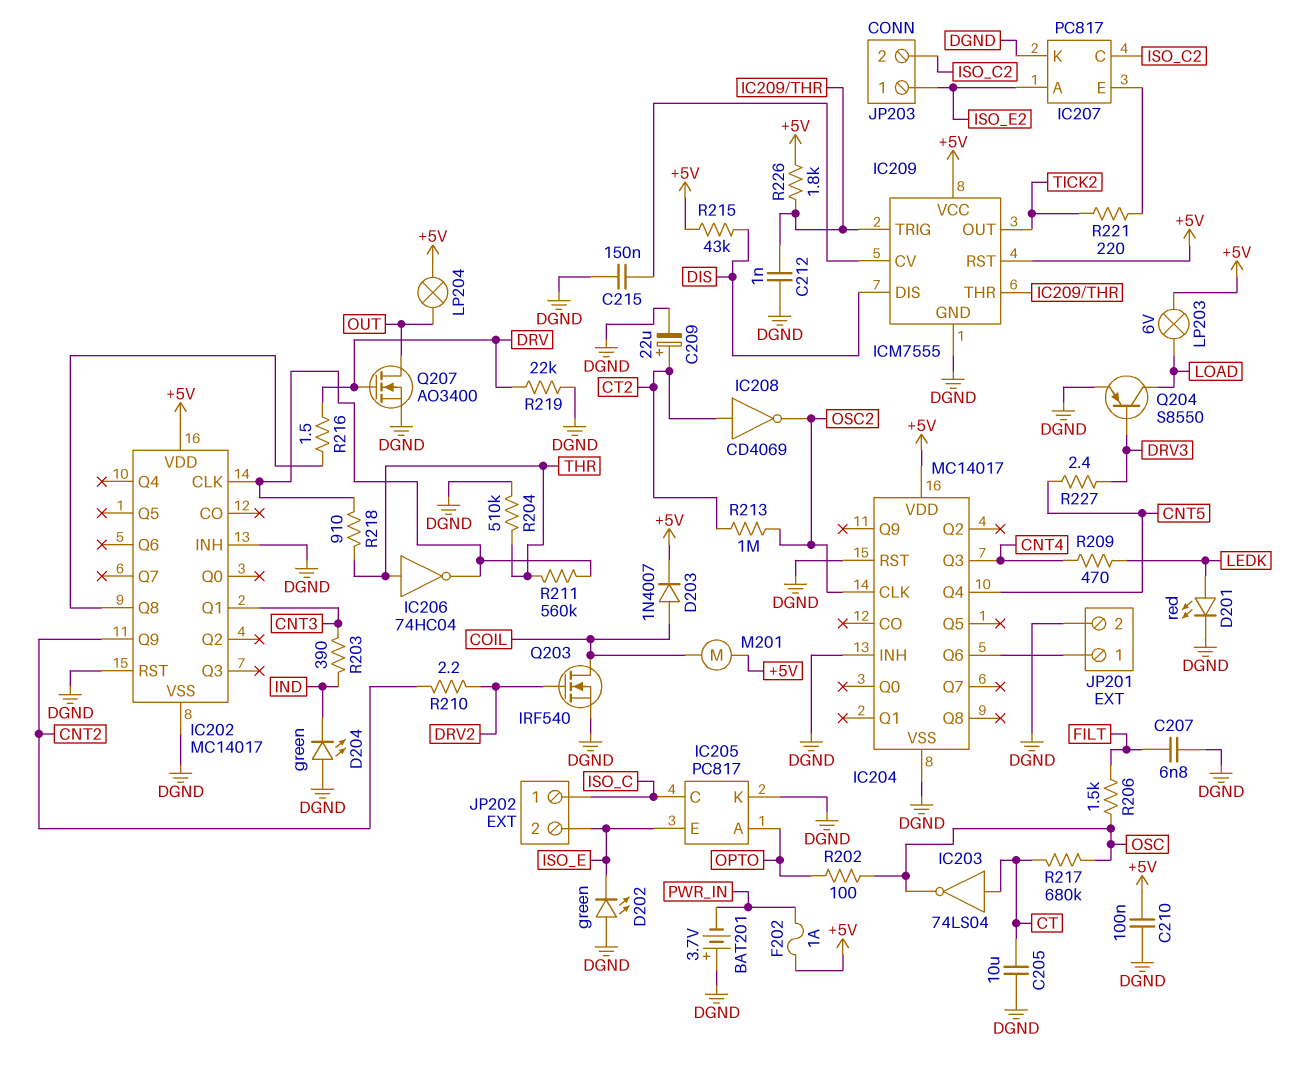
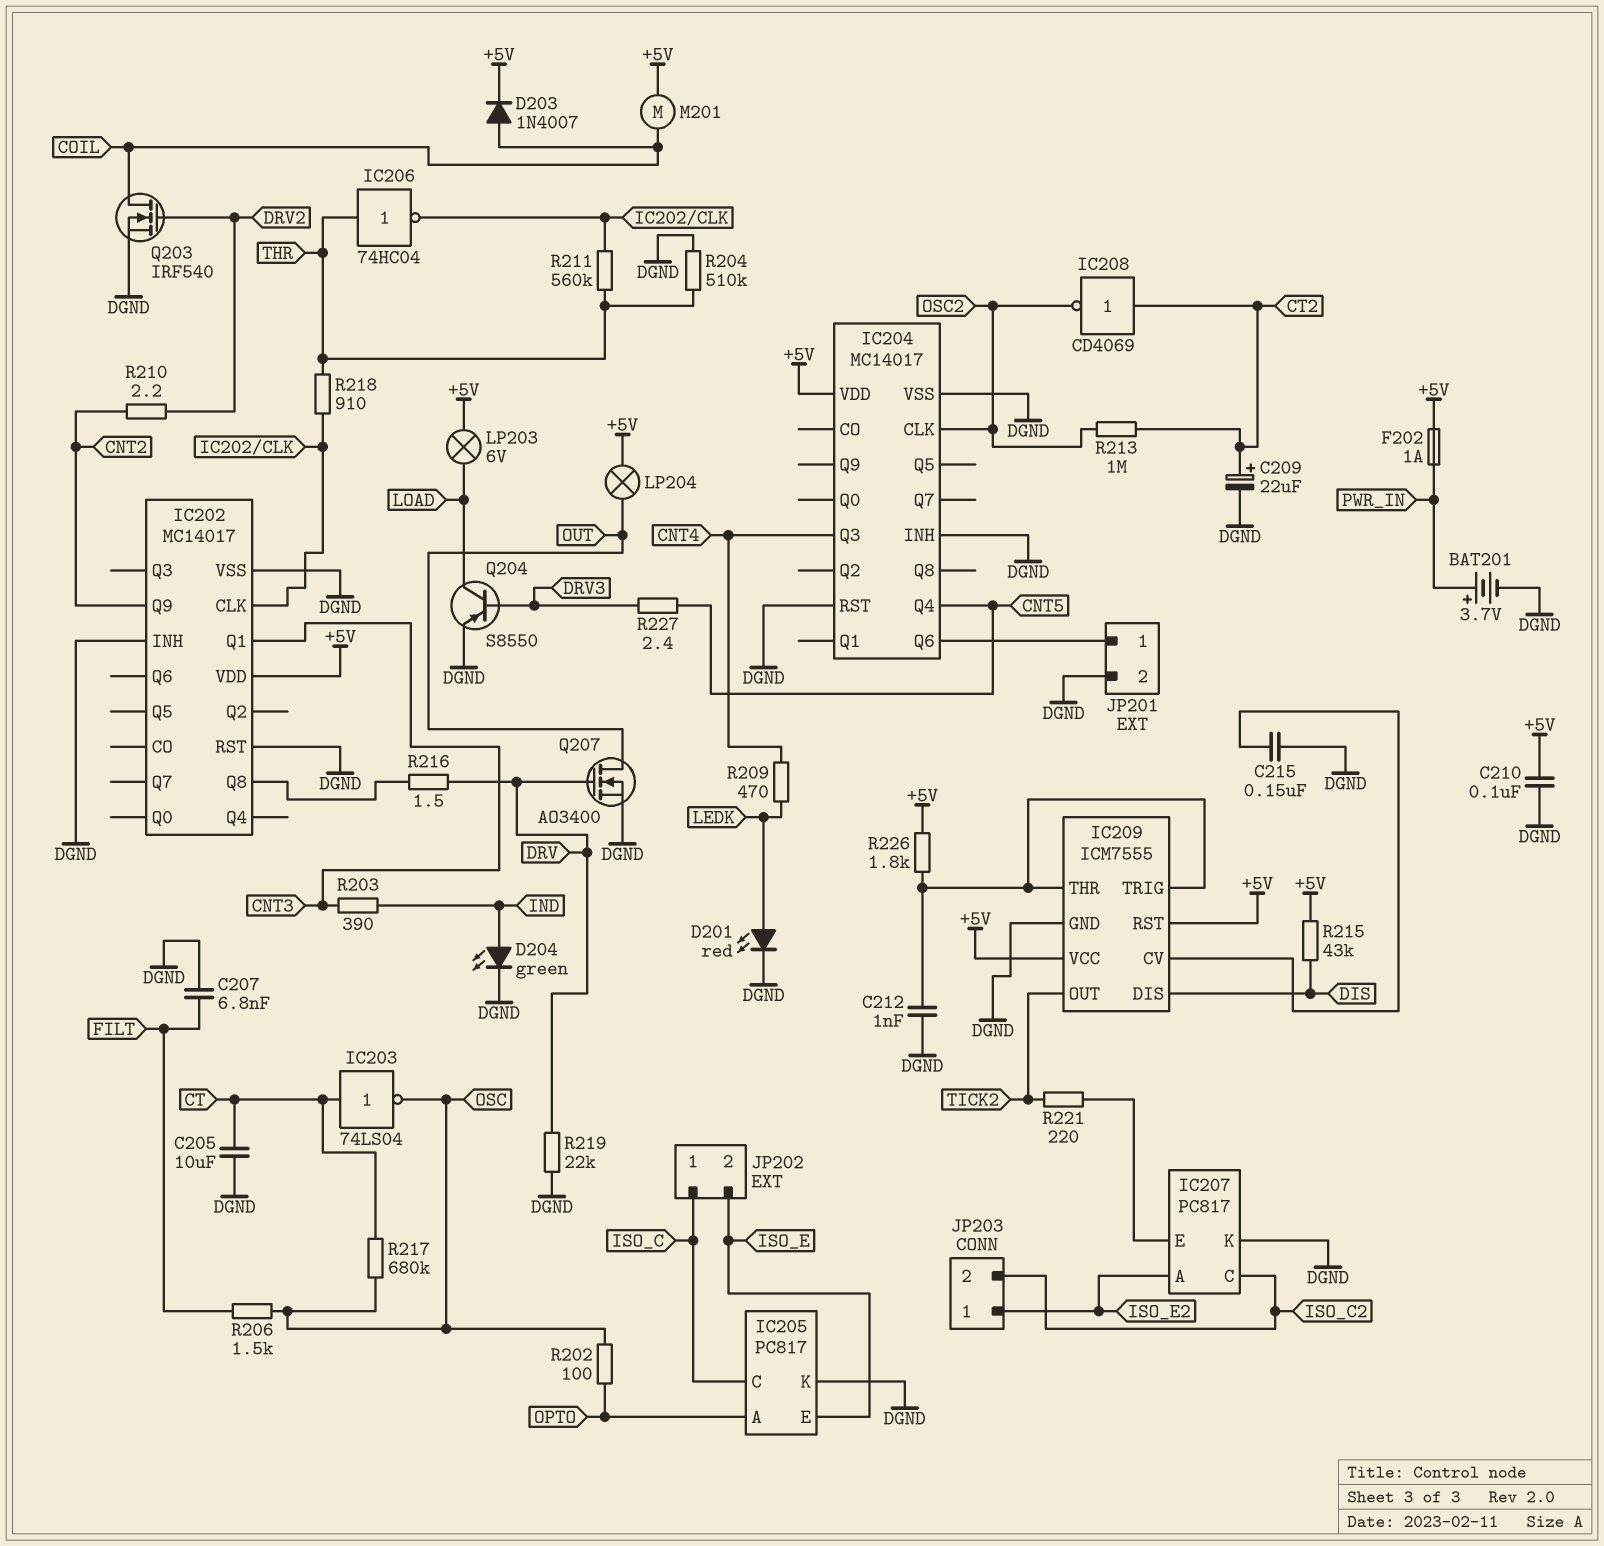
BAT201: 3.7V (plus DGND, minus PWR_IN) -> 3.7V (plus PWR_IN, minus DGND)
D202: LED green (A DGND, K ISO_E) -> none
D204: LED green (A DGND, K IND) -> LED green (A IND, K DGND)

